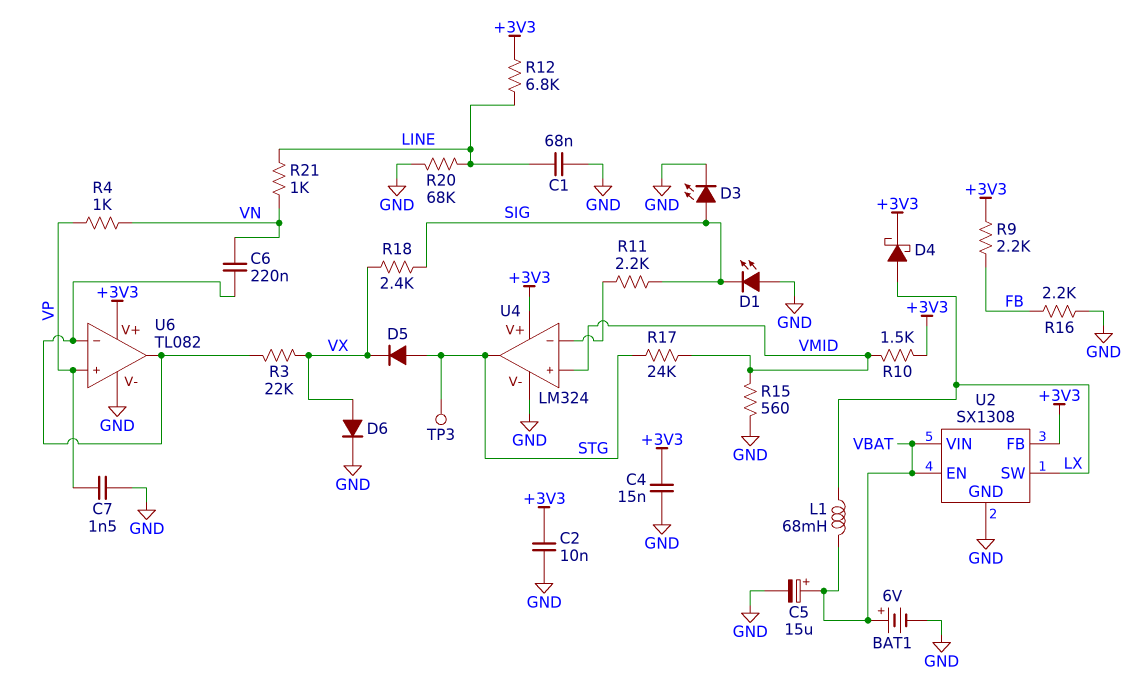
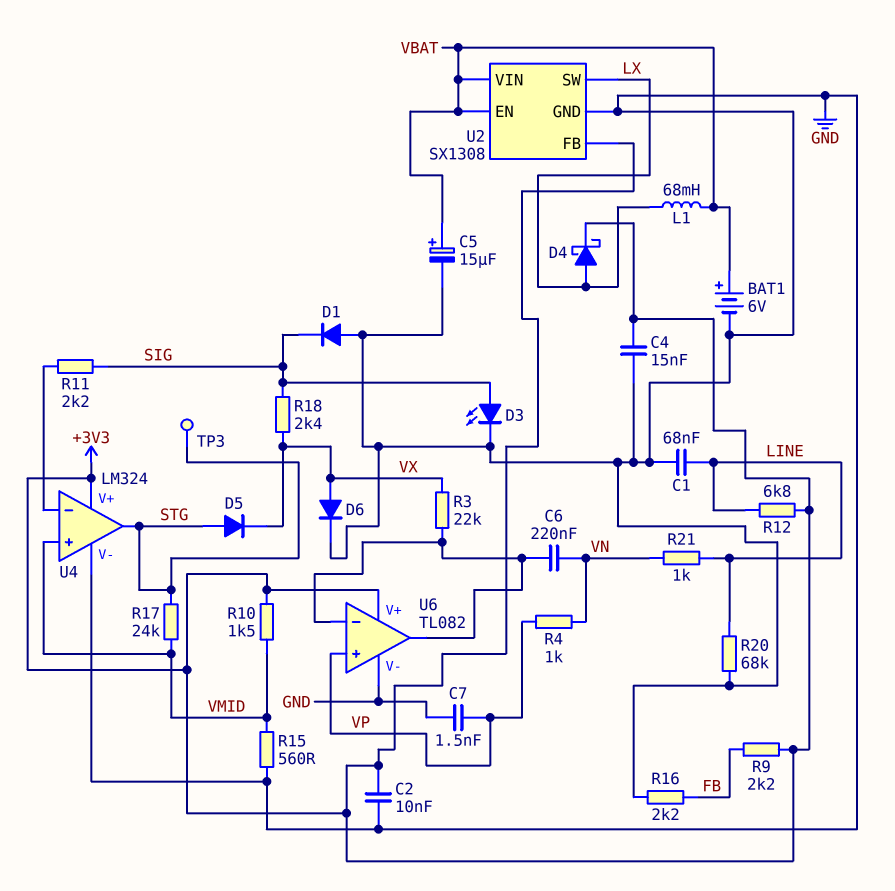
D1: LED (A GND, K SIG) -> diode (A GND, K SIG)

